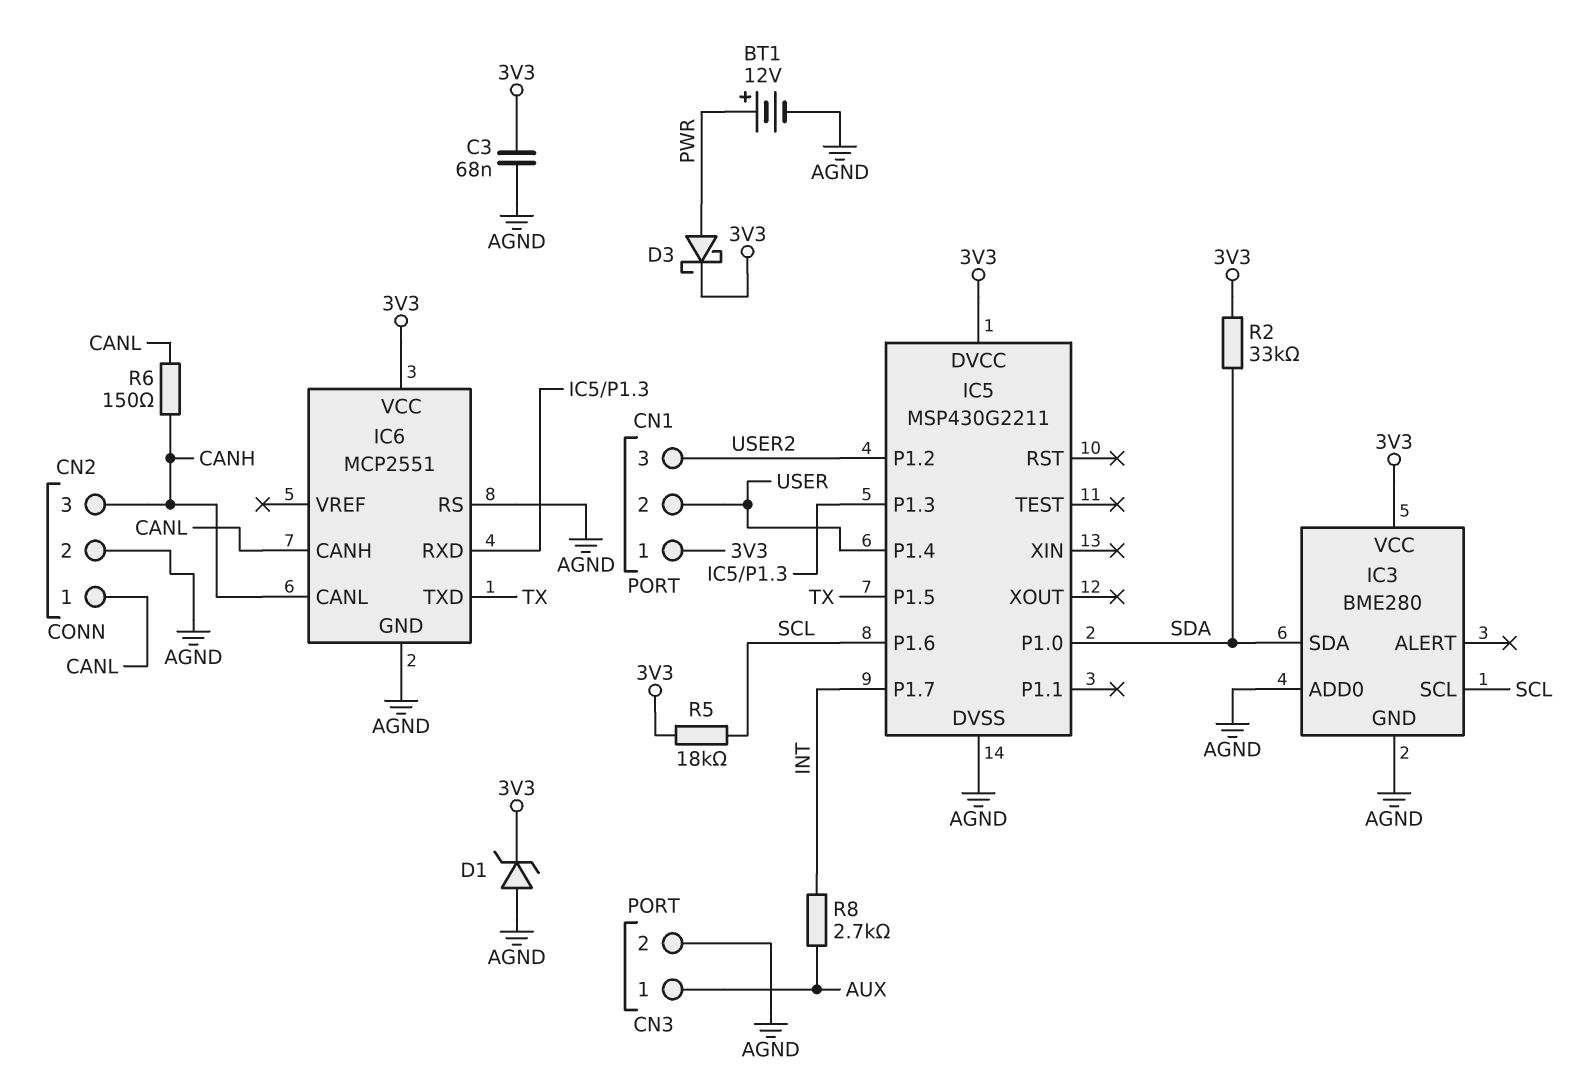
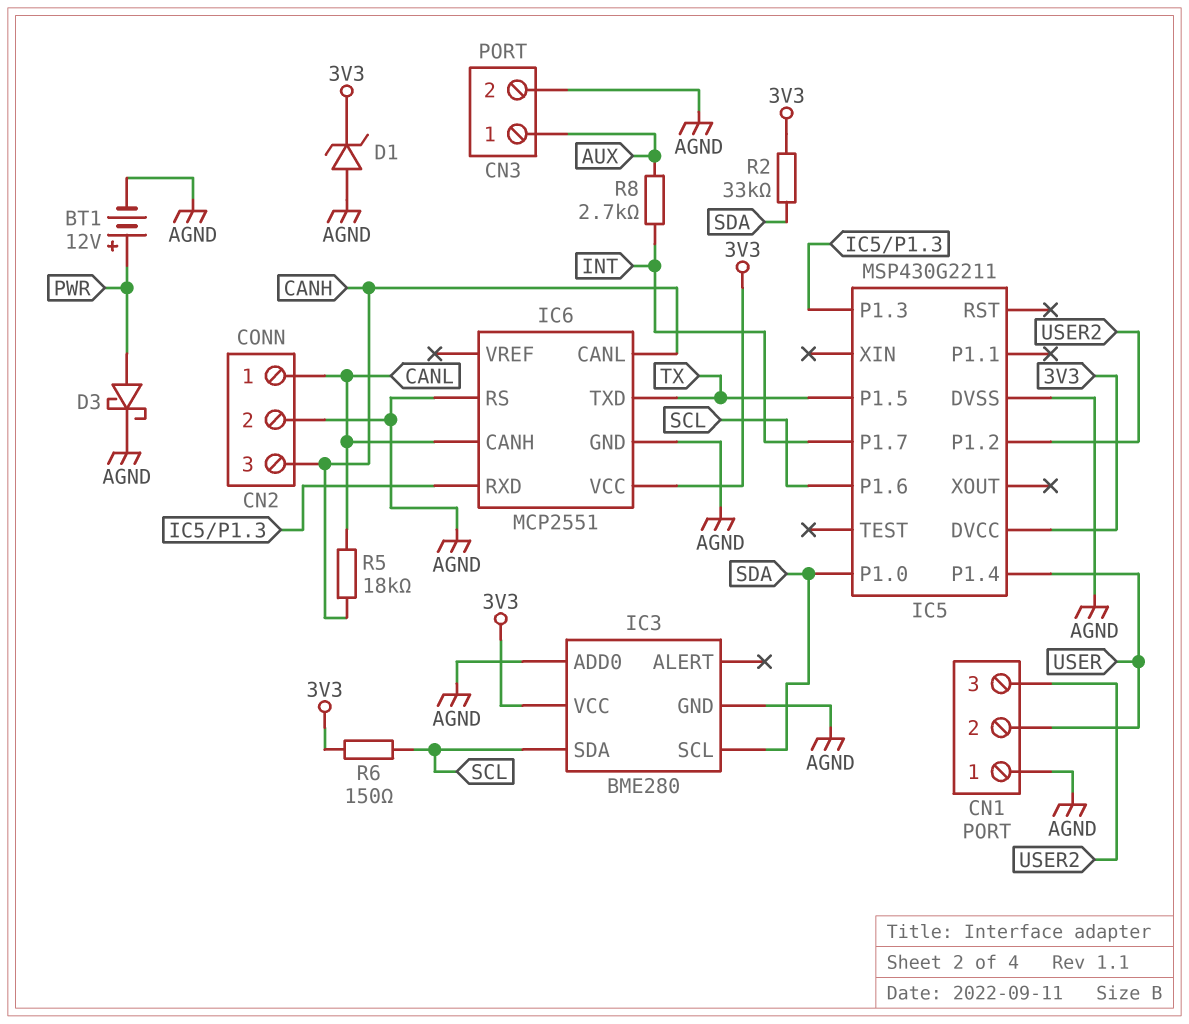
C3: 68nF (3V3, AGND) -> none
CN1 pin 1: 3V3 -> AGND
D3: schottky (A PWR, K 3V3) -> schottky (A PWR, K AGND)
IC3 pin SCL: SCL -> SDA
IC3 pin SDA: SDA -> SCL
R5: 18k (3V3, SCL) -> 18k (CANH, CANL)
R6: 150 (CANH, CANL) -> 150 (3V3, SCL)

